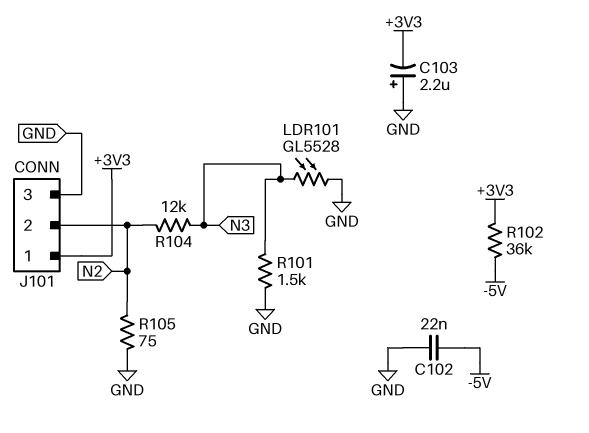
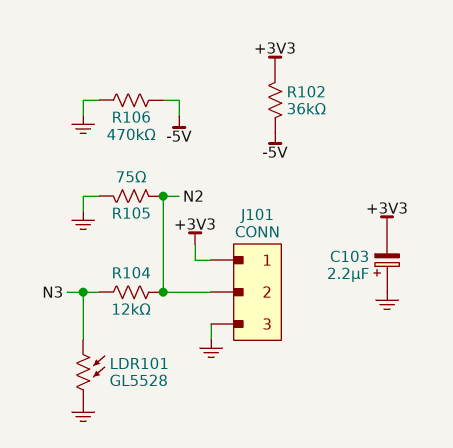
C102: 22nF (-5V, GND) -> none
R101: 1.5k (GND, N3) -> none
R106: none -> 470k (-5V, GND)

